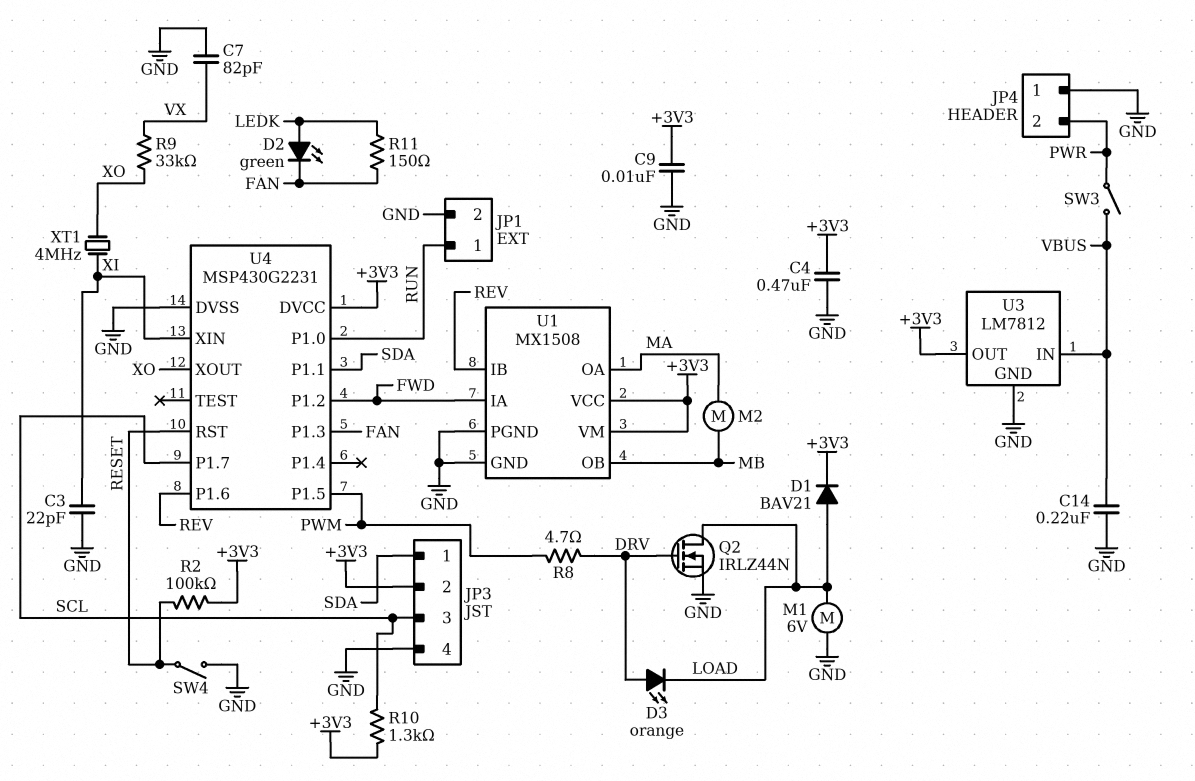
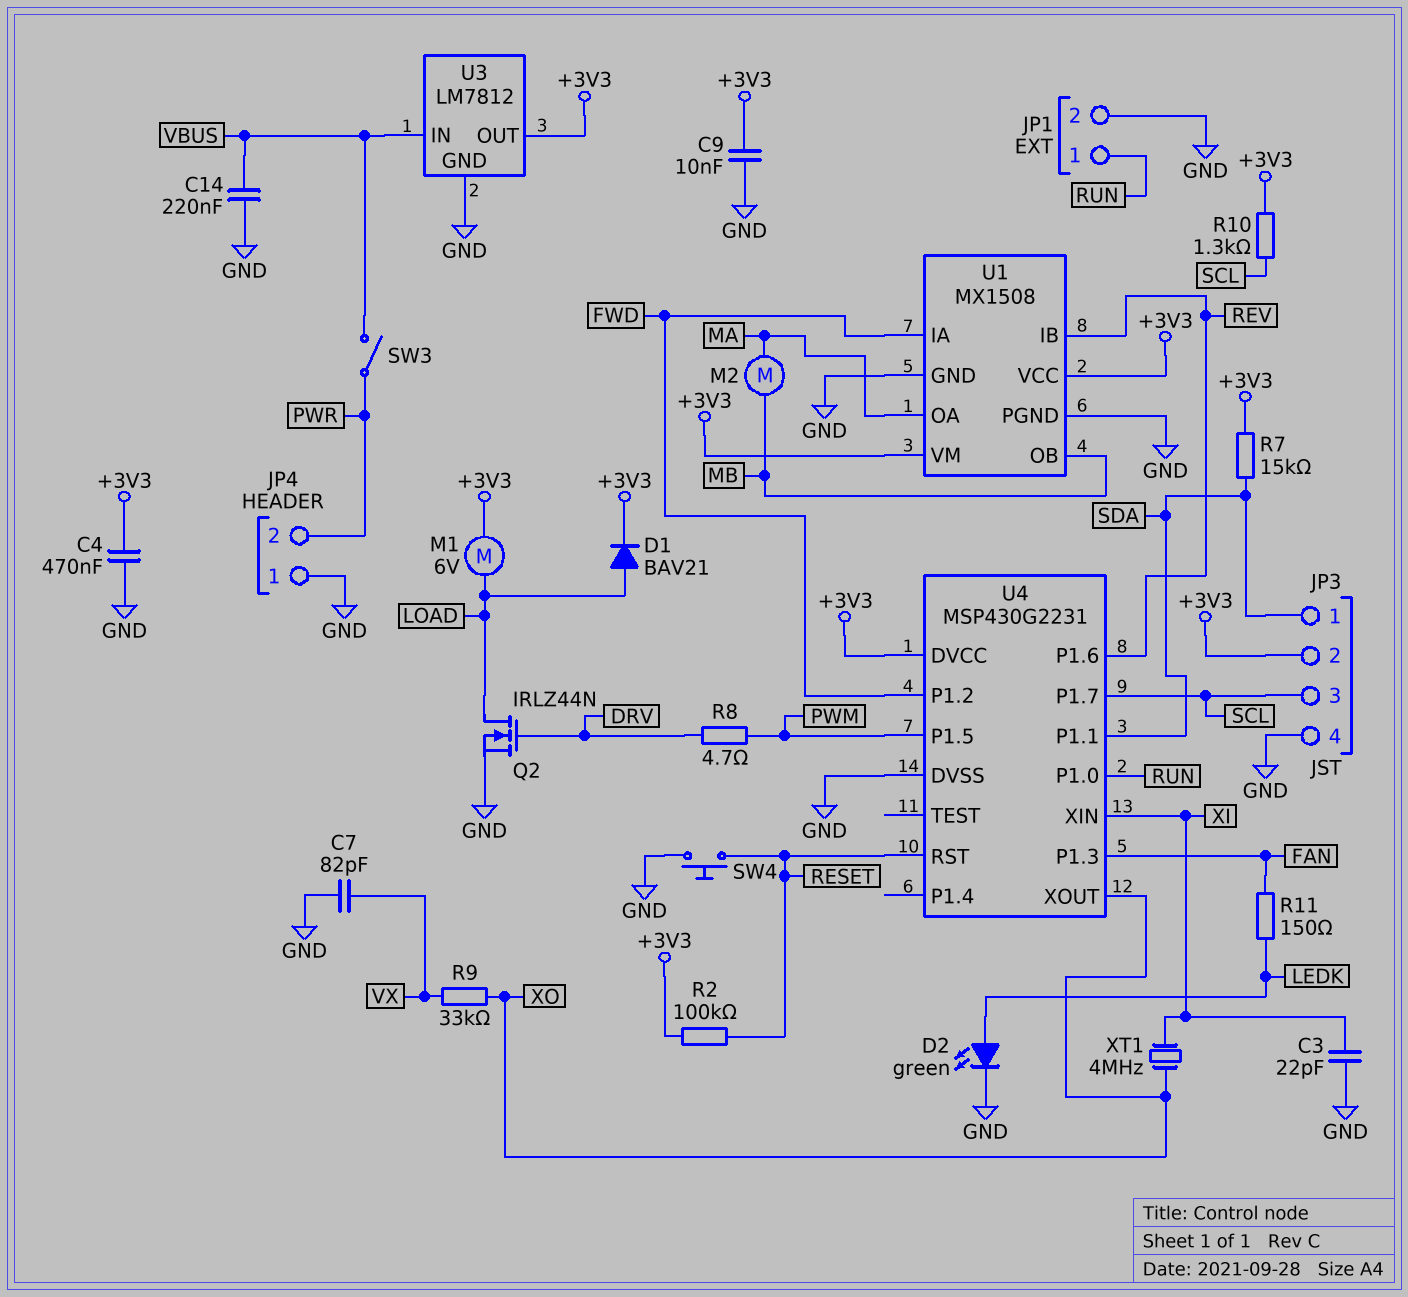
D2: LED green (A LEDK, K FAN) -> LED green (A LEDK, K GND)
D3: LED orange (A DRV, K LOAD) -> none
M1: motor 6V (GND, LOAD) -> motor 6V (+3V3, LOAD)
R7: none -> 15k (+3V3, SDA)
SW4: switch (GND, RESET) -> button (GND, RESET)

